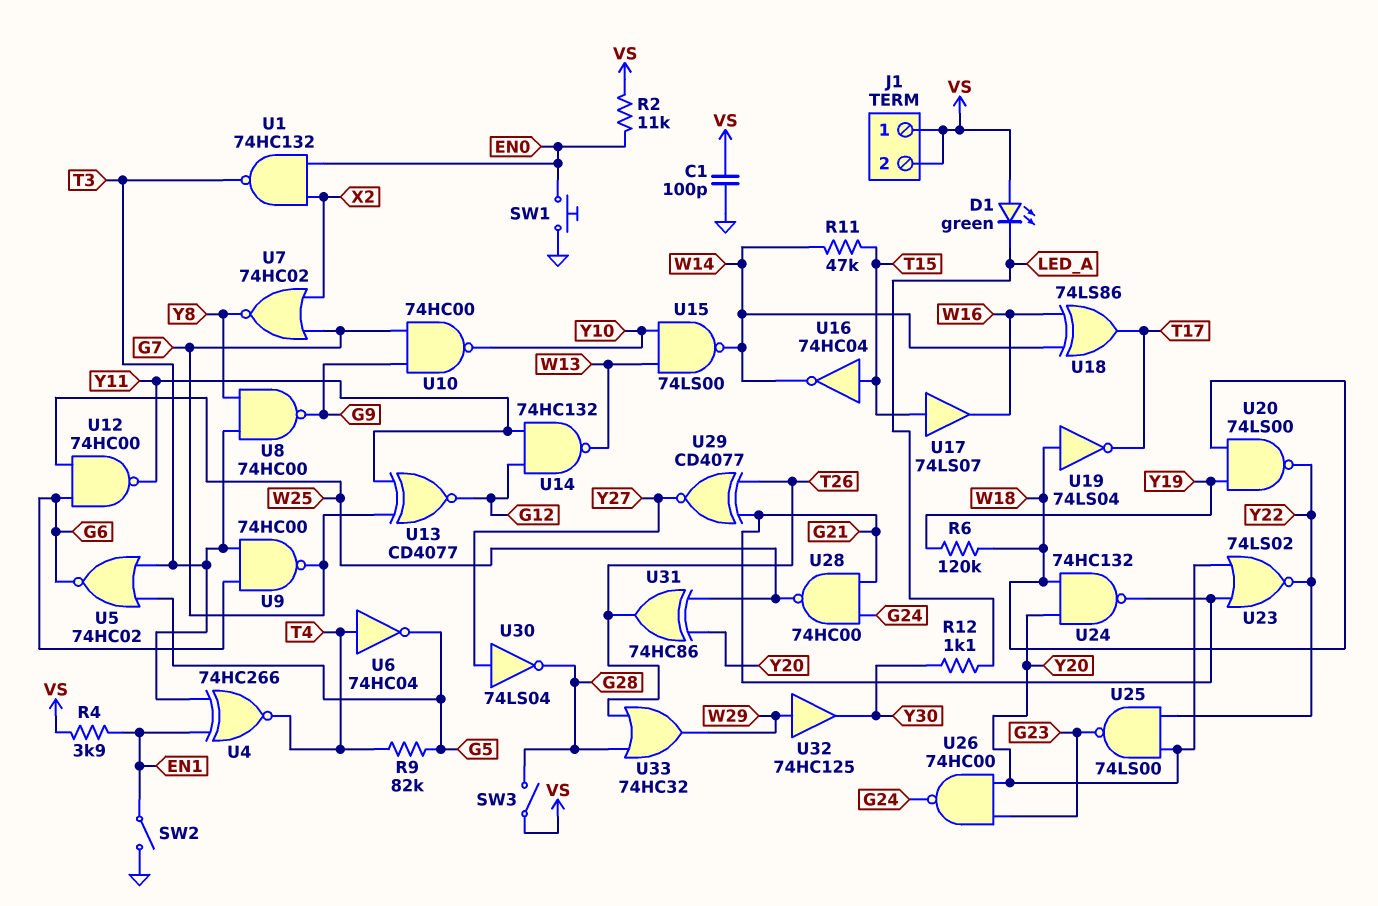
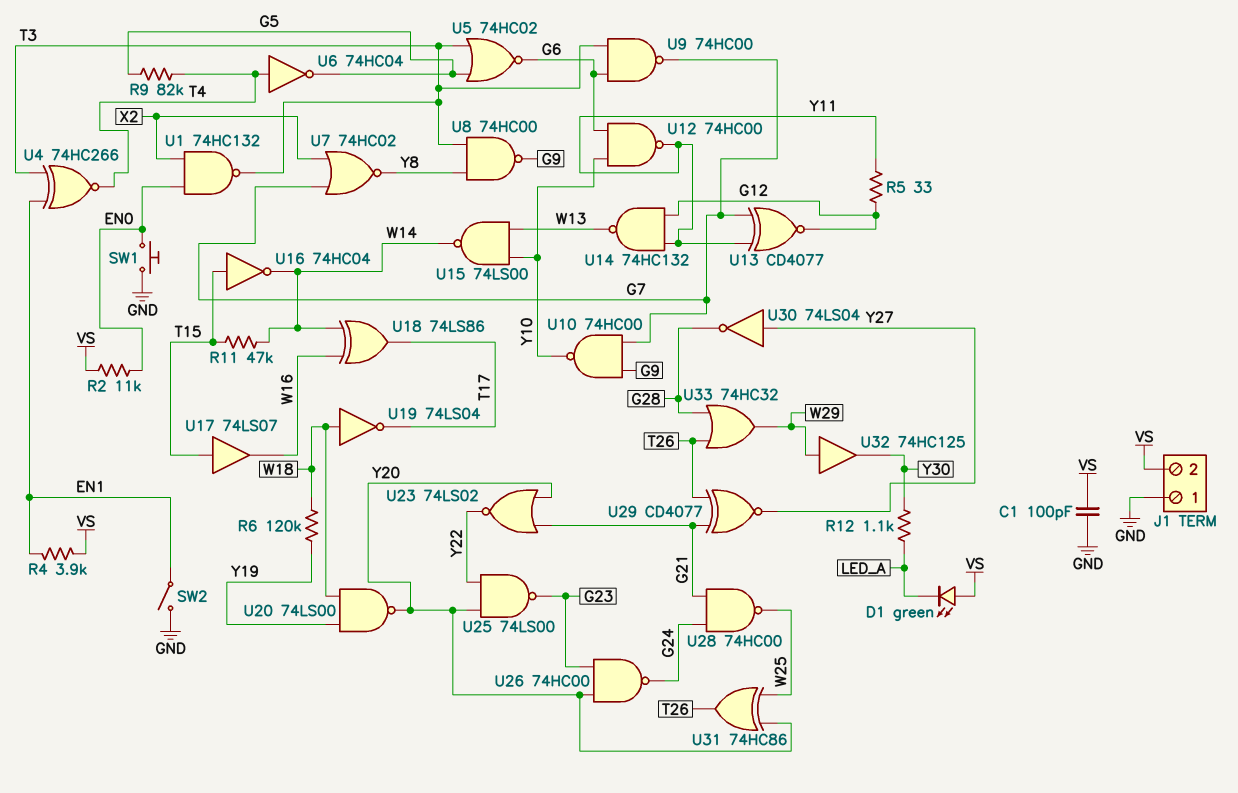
J1 pin 1: VS -> GND
R5: none -> 33 (G12, Y11)
SW3: switch (G28, VS) -> none
U12: NAND 74HC00 (in G6, in W25, out Y11) -> NAND 74HC00 (in G6, in Y10, out Y11)
U20: NAND 74LS00 (in W18, in Y19, out Y22) -> NAND 74LS00 (in W18, in Y19, out Y20)
U24: NAND 74HC132 (in W18, in Y20, out G21) -> none

